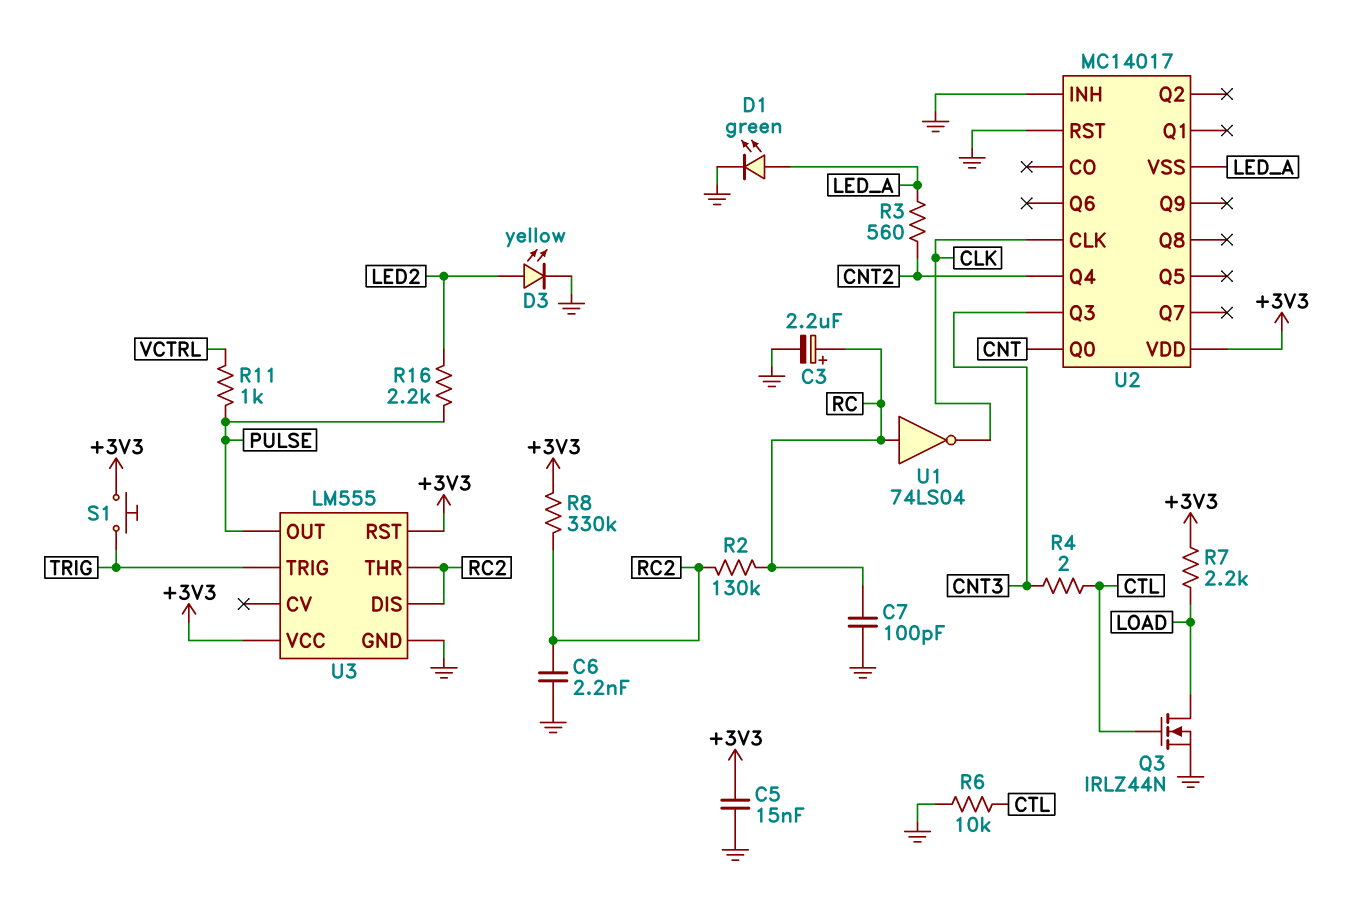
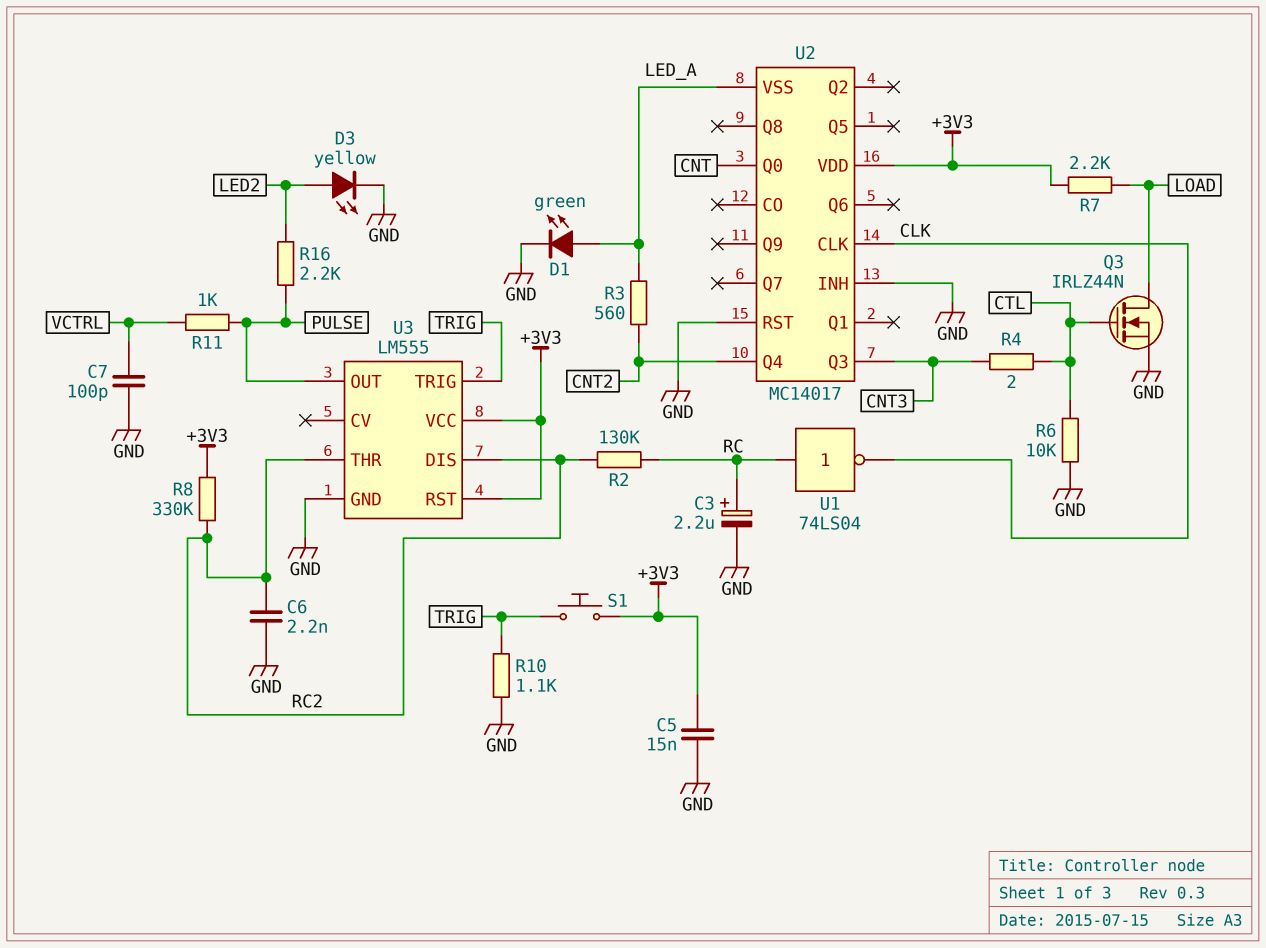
C7: 100pF (GND, RC) -> 100pF (GND, VCTRL)
R10: none -> 1.1k (GND, TRIG)

